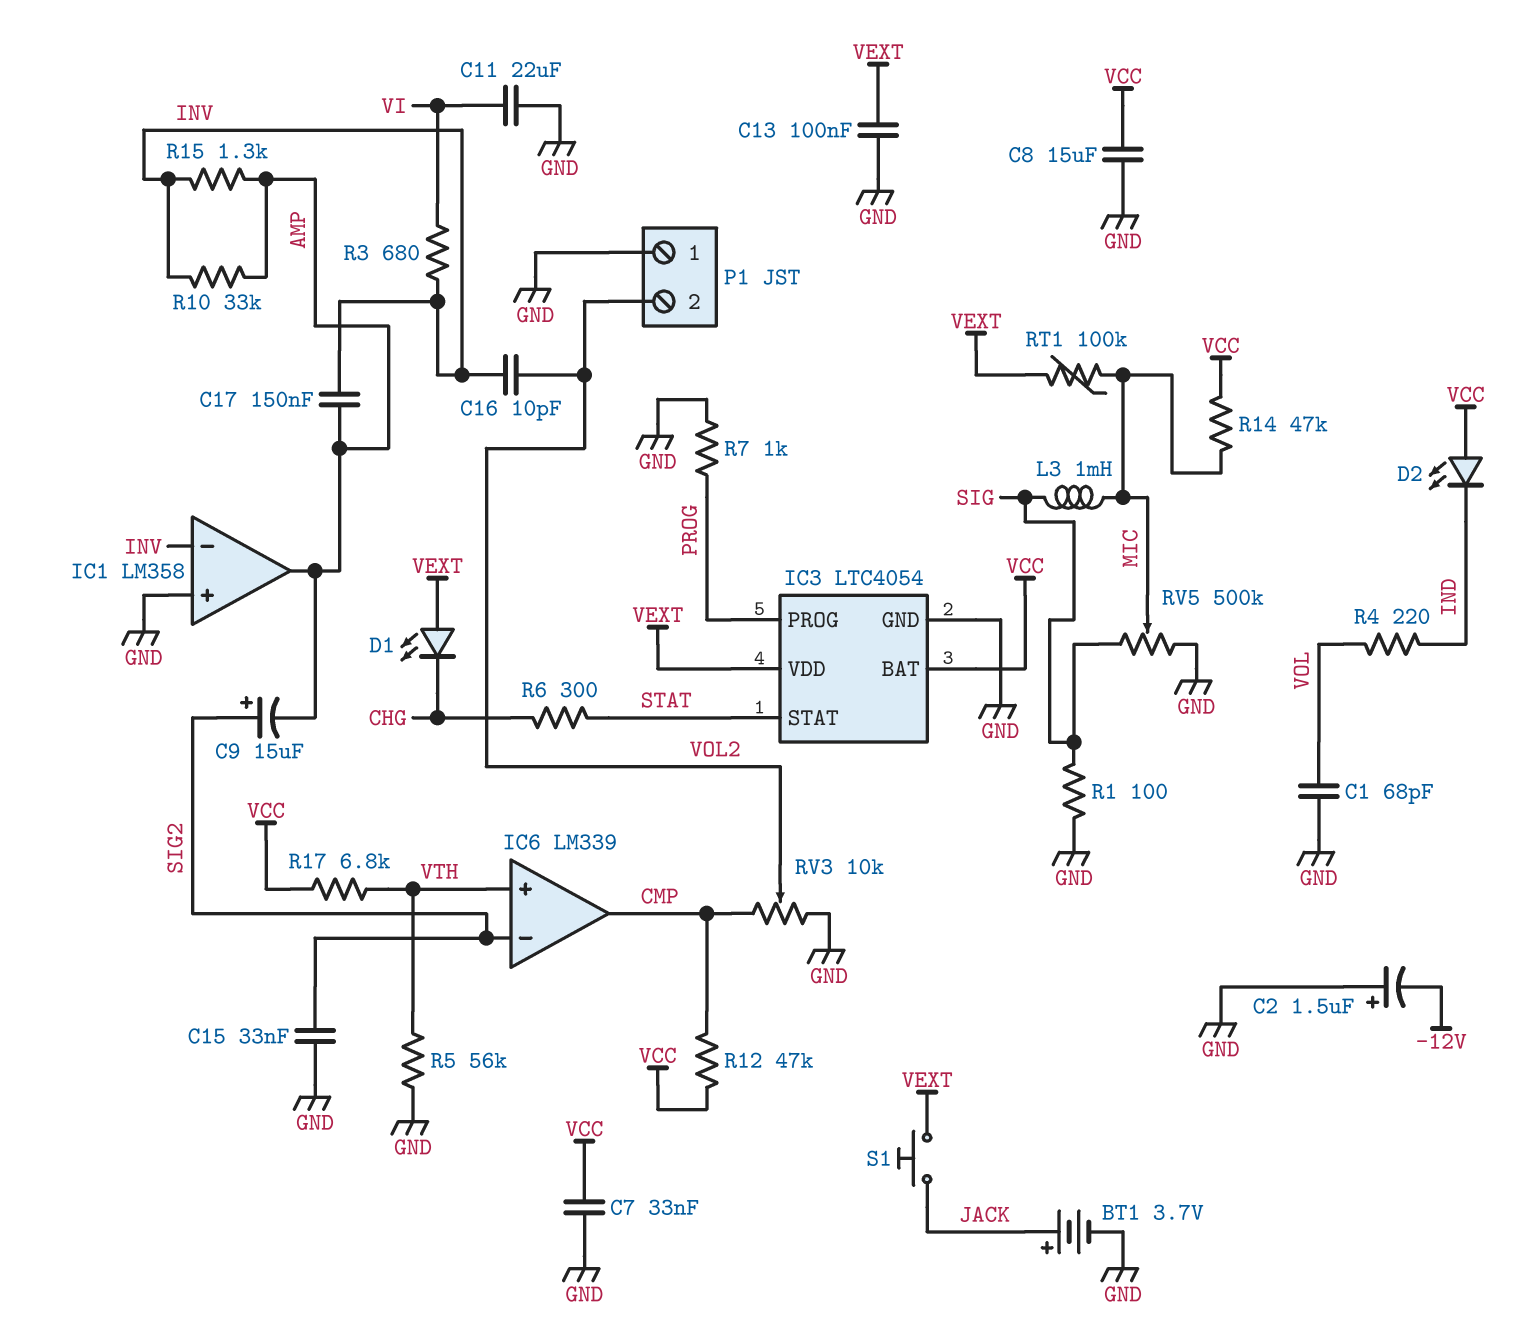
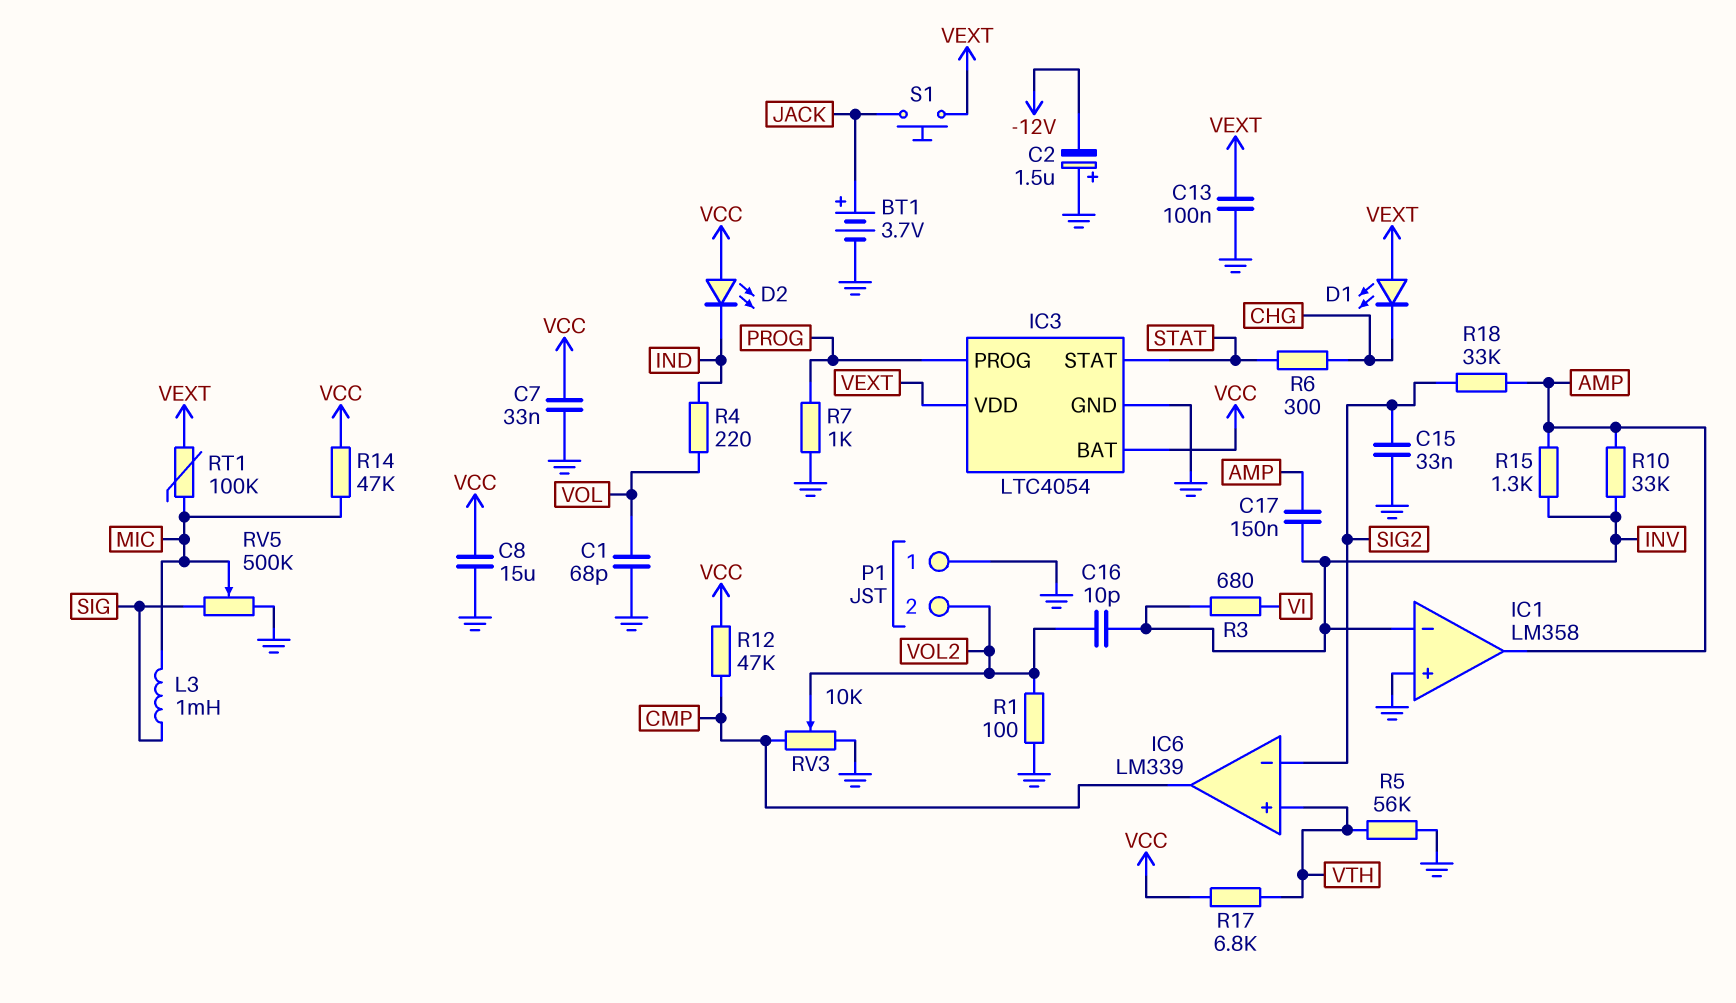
C9: 15uF (plus SIG2, minus AMP) -> none
C11: 22uF (GND, VI) -> none
R1: 100 (GND, SIG) -> 100 (GND, VOL2)
R18: none -> 33k (AMP, SIG2)

